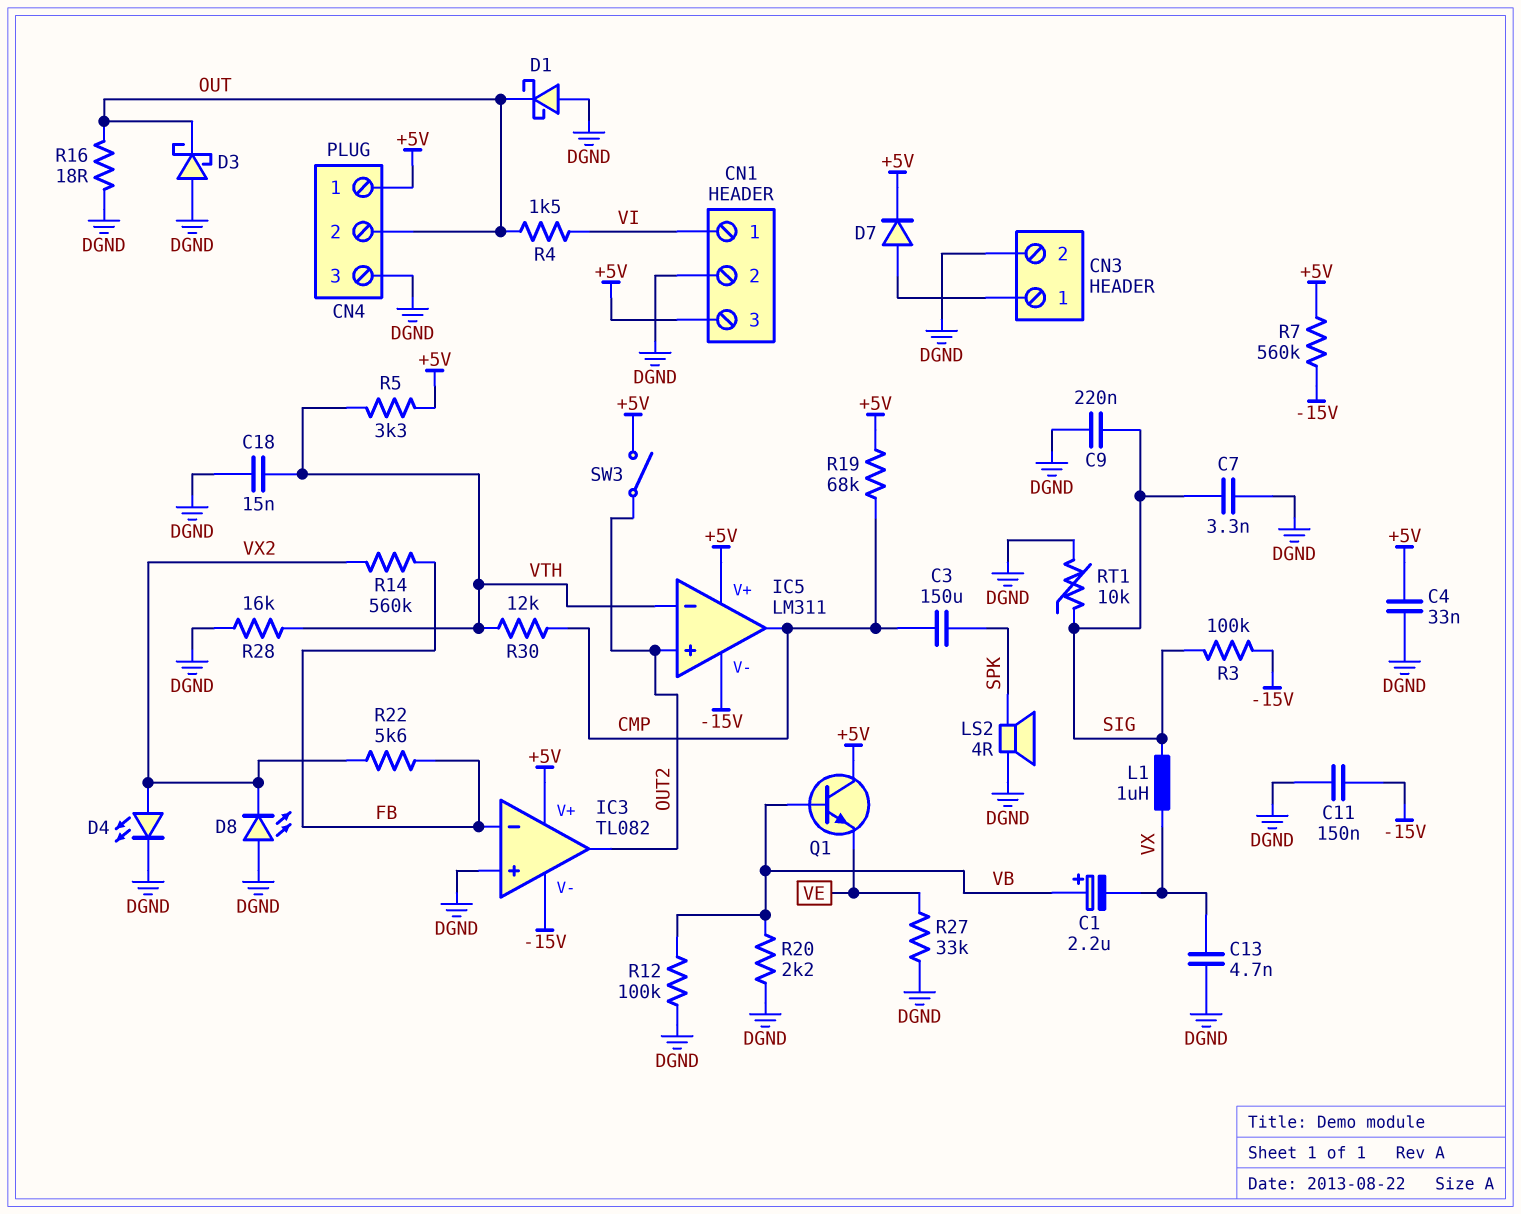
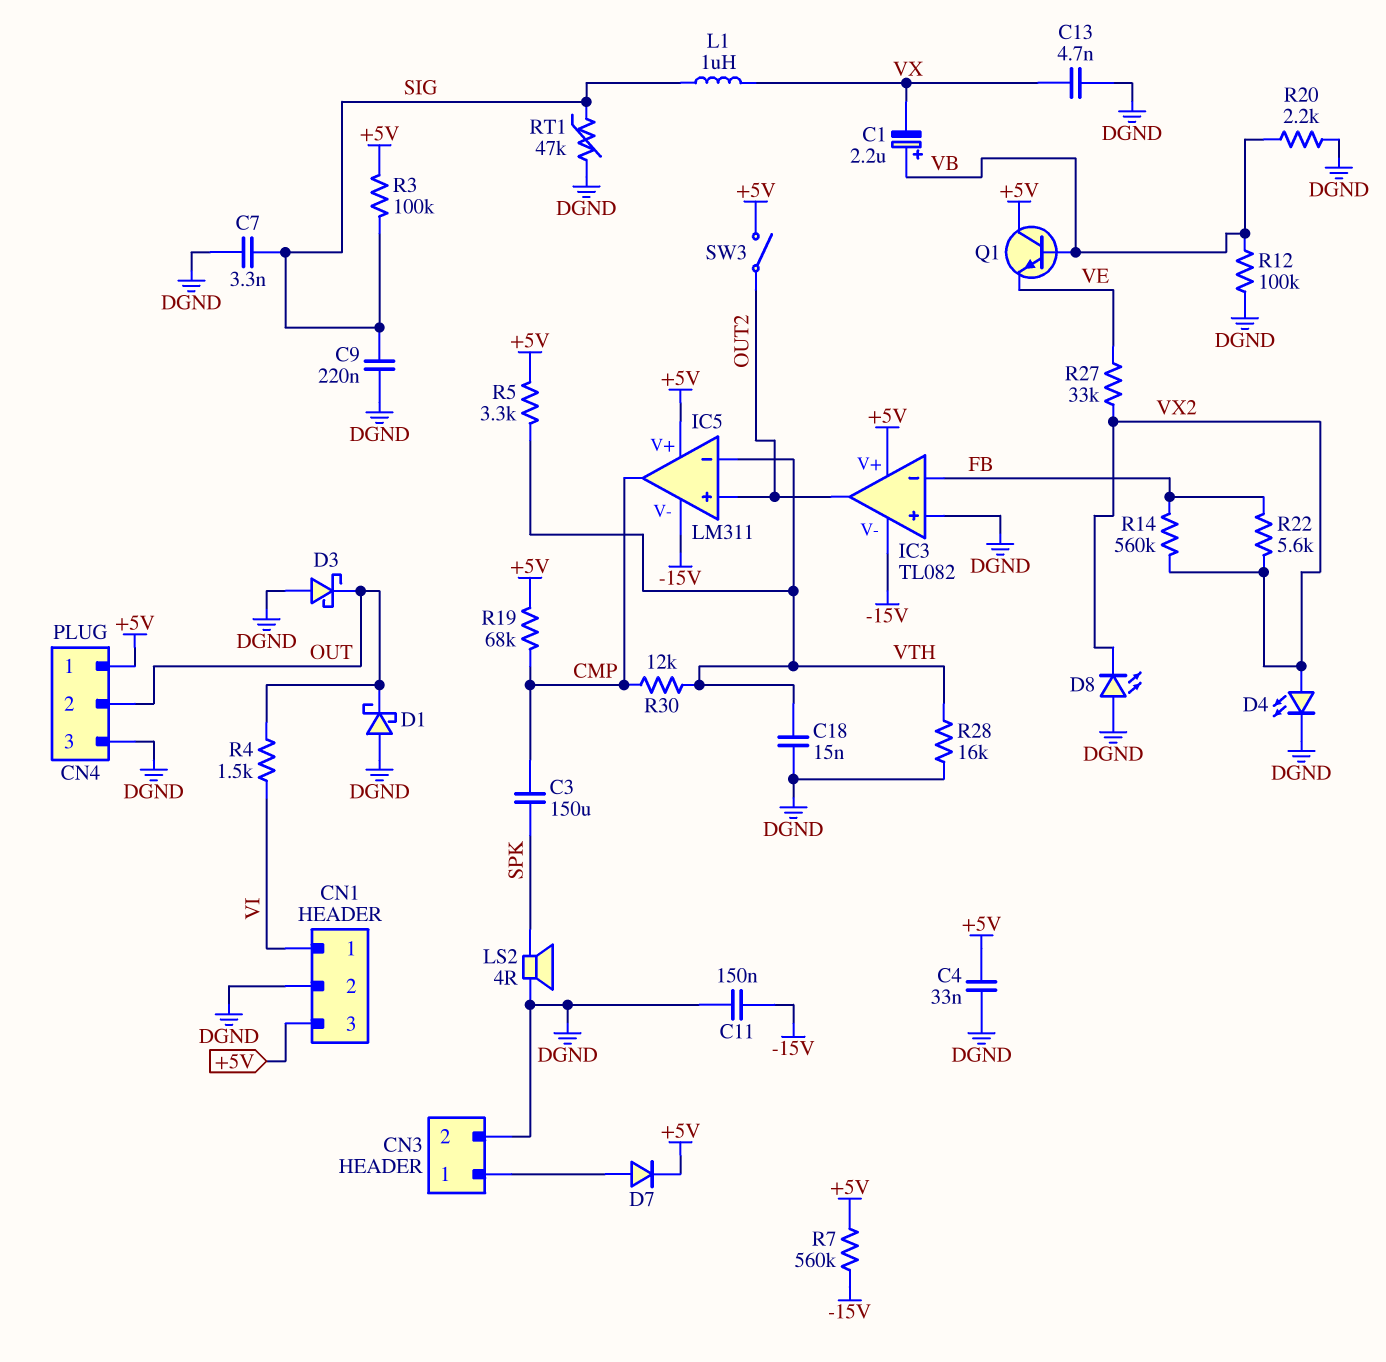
R3: 100k (-15V, SIG) -> 100k (+5V, SIG)
R16: 18 (DGND, OUT) -> none
R27: 33k (DGND, VE) -> 33k (VE, VX2)
RT1: 10k (DGND, SIG) -> 47k (DGND, SIG)

